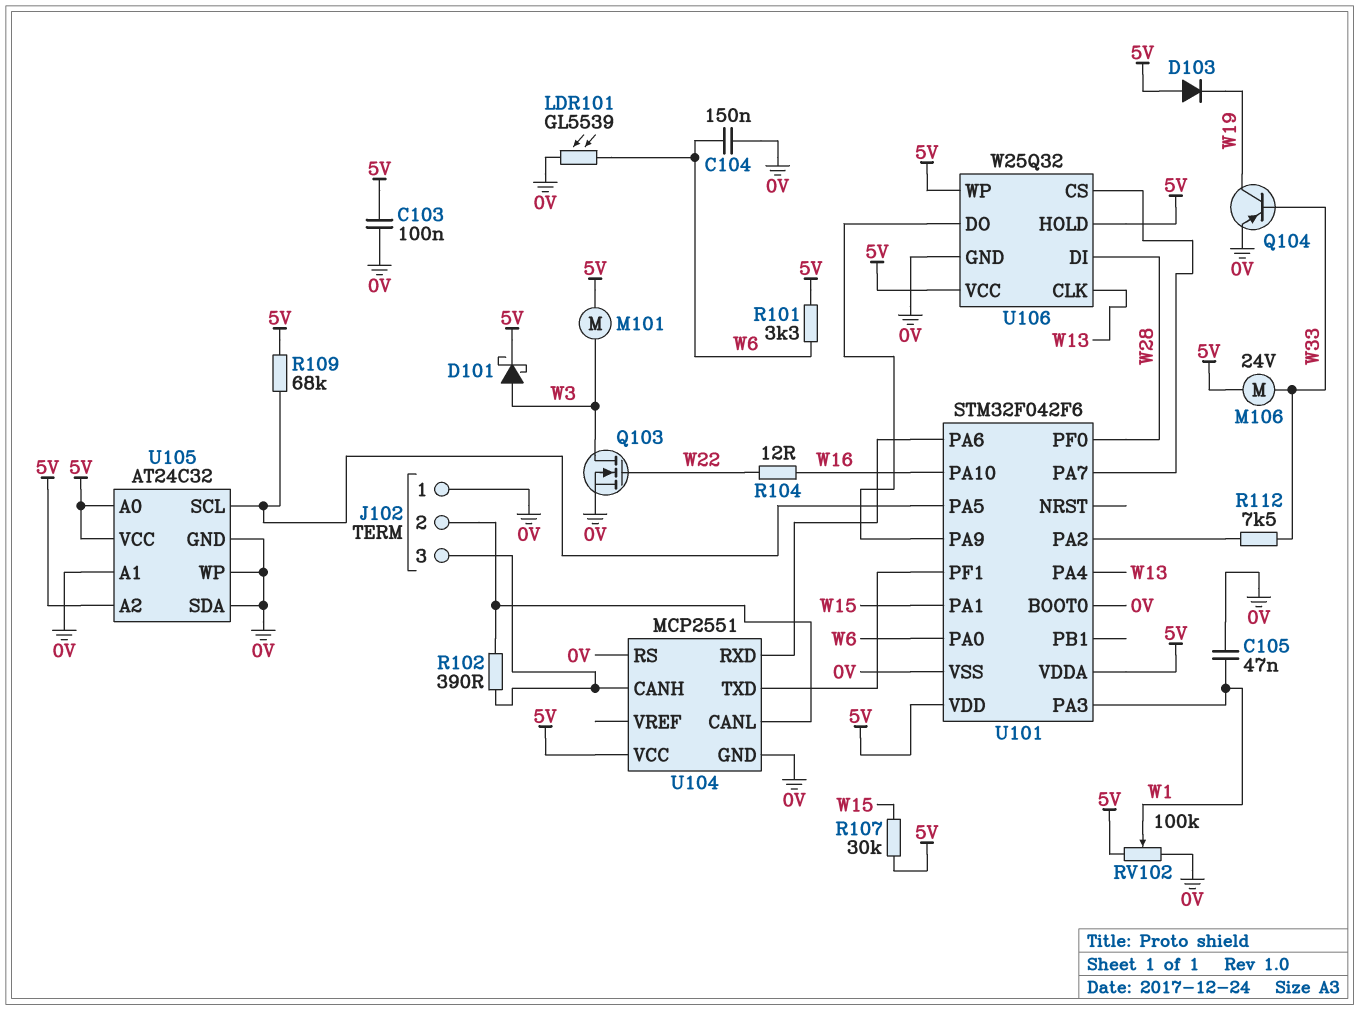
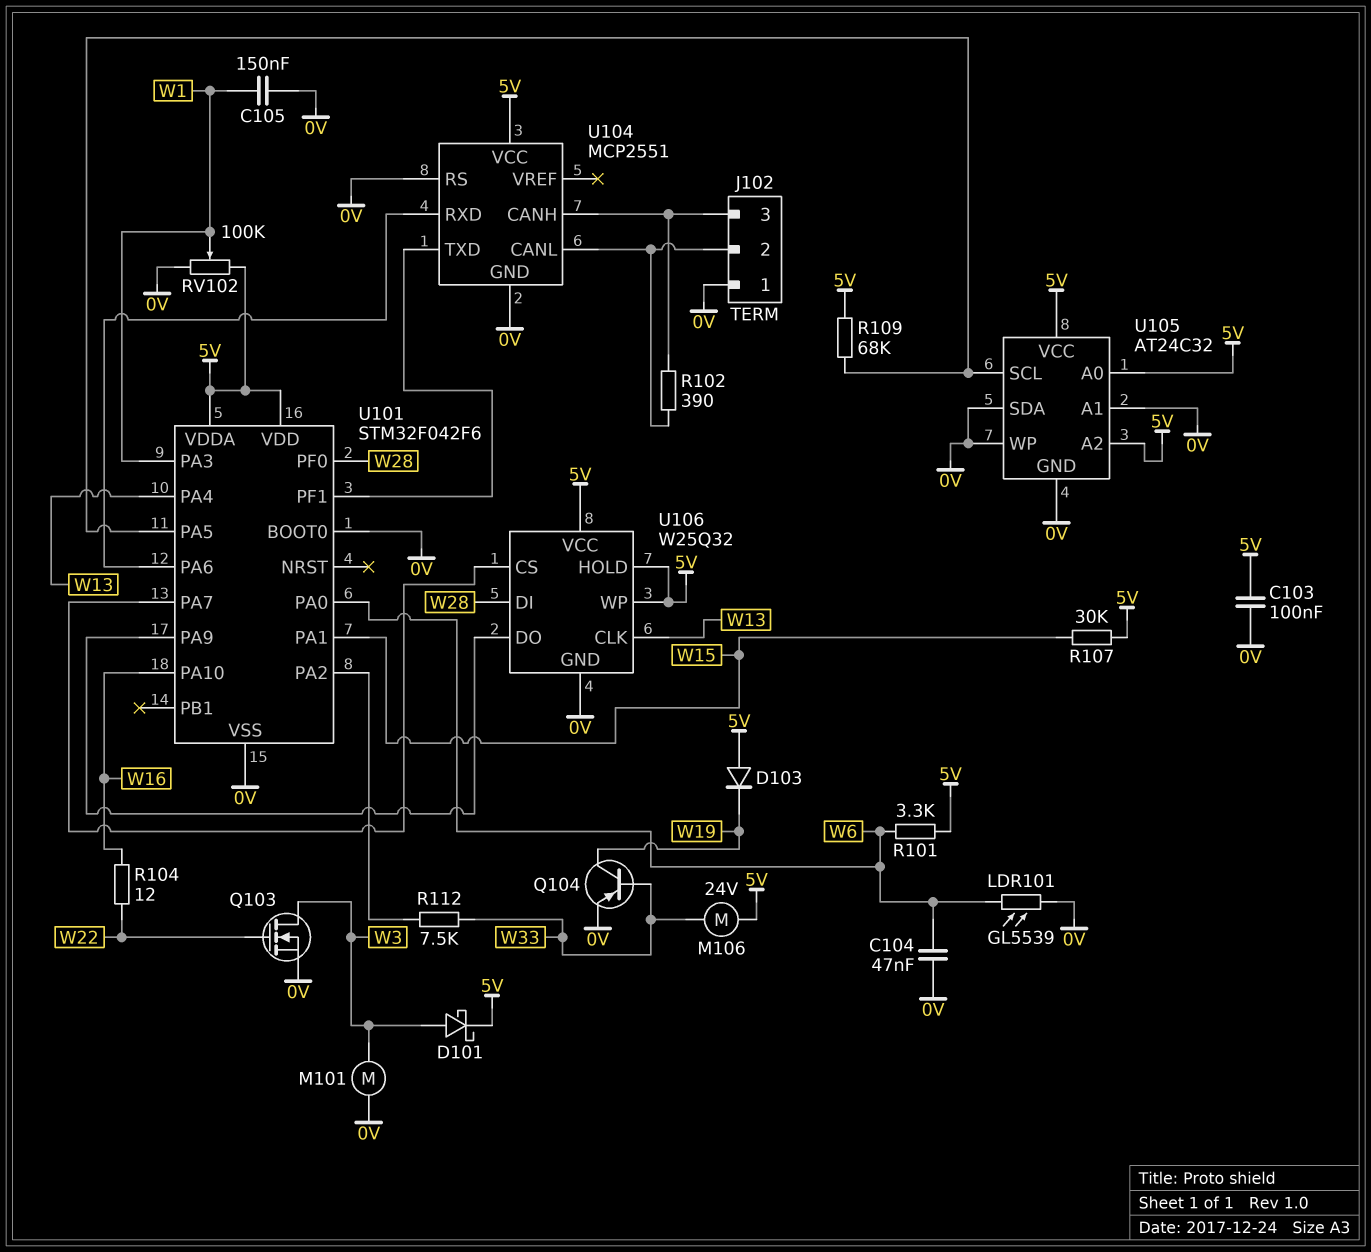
C104: 150nF (0V, W6) -> 47nF (0V, W6)
C105: 47nF (0V, W1) -> 150nF (0V, W1)
M101: motor (5V, W3) -> motor (0V, W3)

